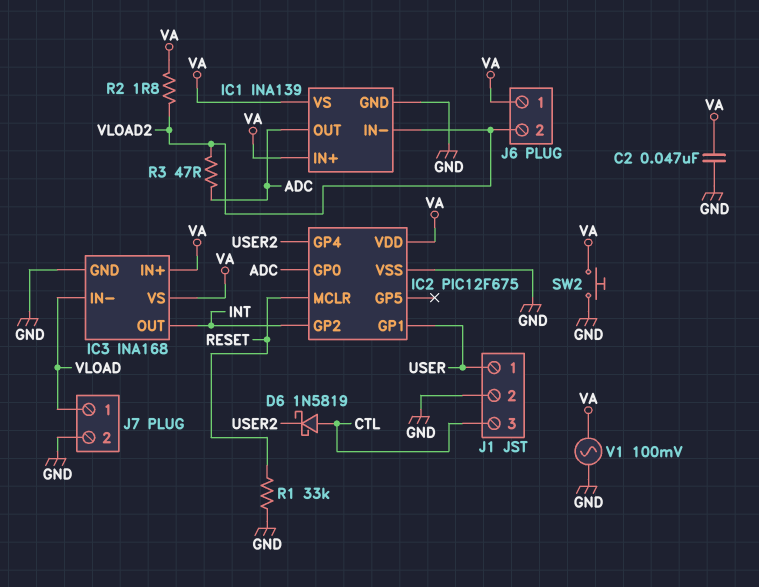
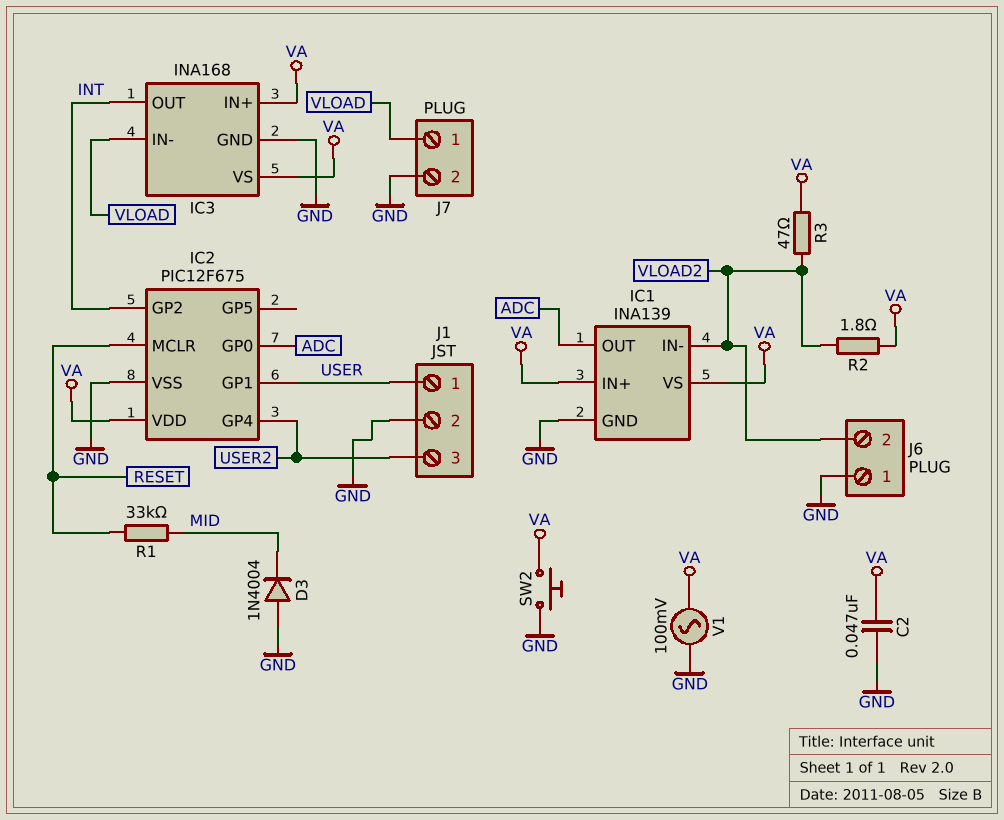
D3: none -> diode 1N4004 (A GND, K MID)
D6: schottky 1N5819 (A CTL, K USER2) -> none
J1 pin 3: CTL -> USER2
J6 pin 1: VA -> GND
R1: 33k (GND, RESET) -> 33k (MID, RESET)
R3: 47 (ADC, VLOAD2) -> 47 (VA, VLOAD2)

